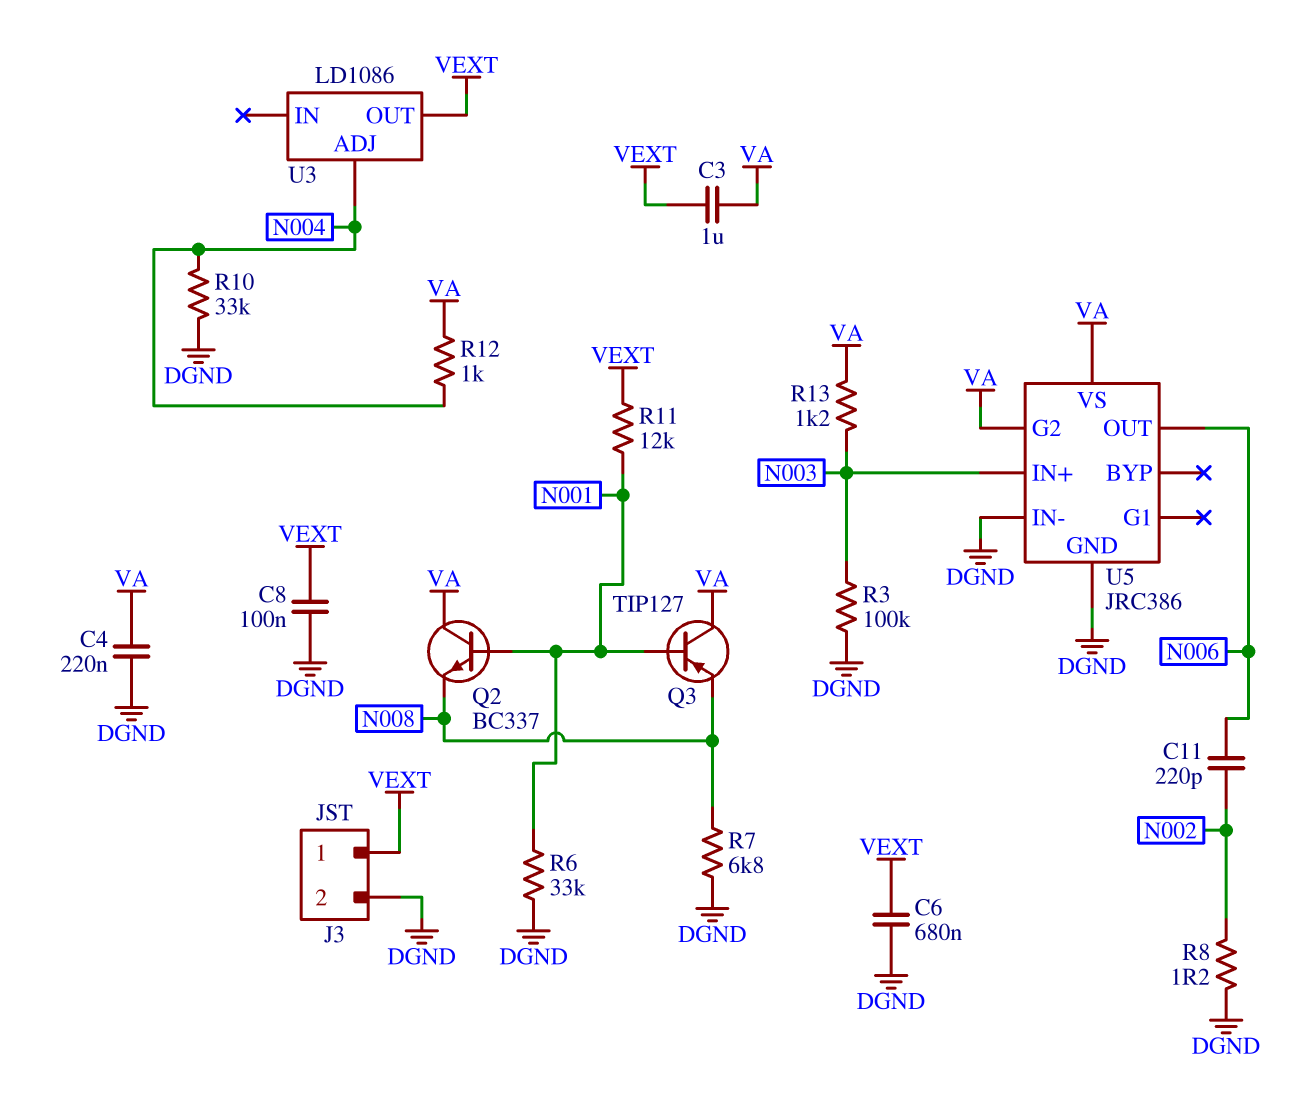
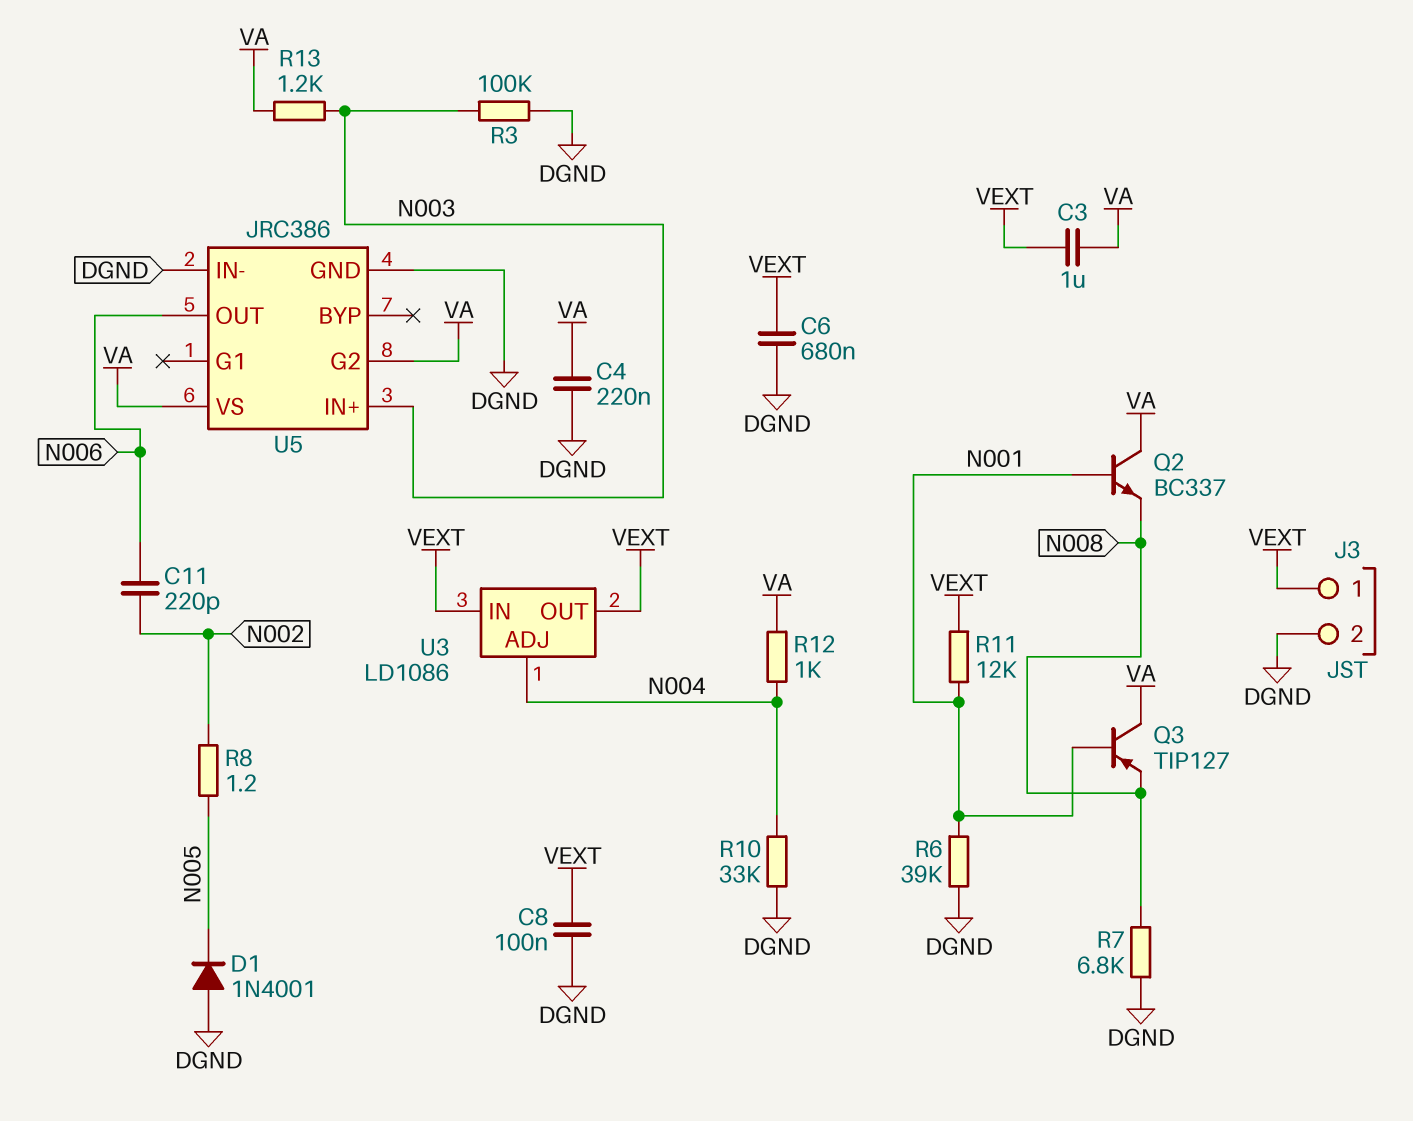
D1: none -> diode 1N4001 (A DGND, K N005)
R6: 33k (DGND, N001) -> 39k (DGND, N001)
R8: 1.2 (DGND, N002) -> 1.2 (N002, N005)
U3 pin IN: none -> VEXT

